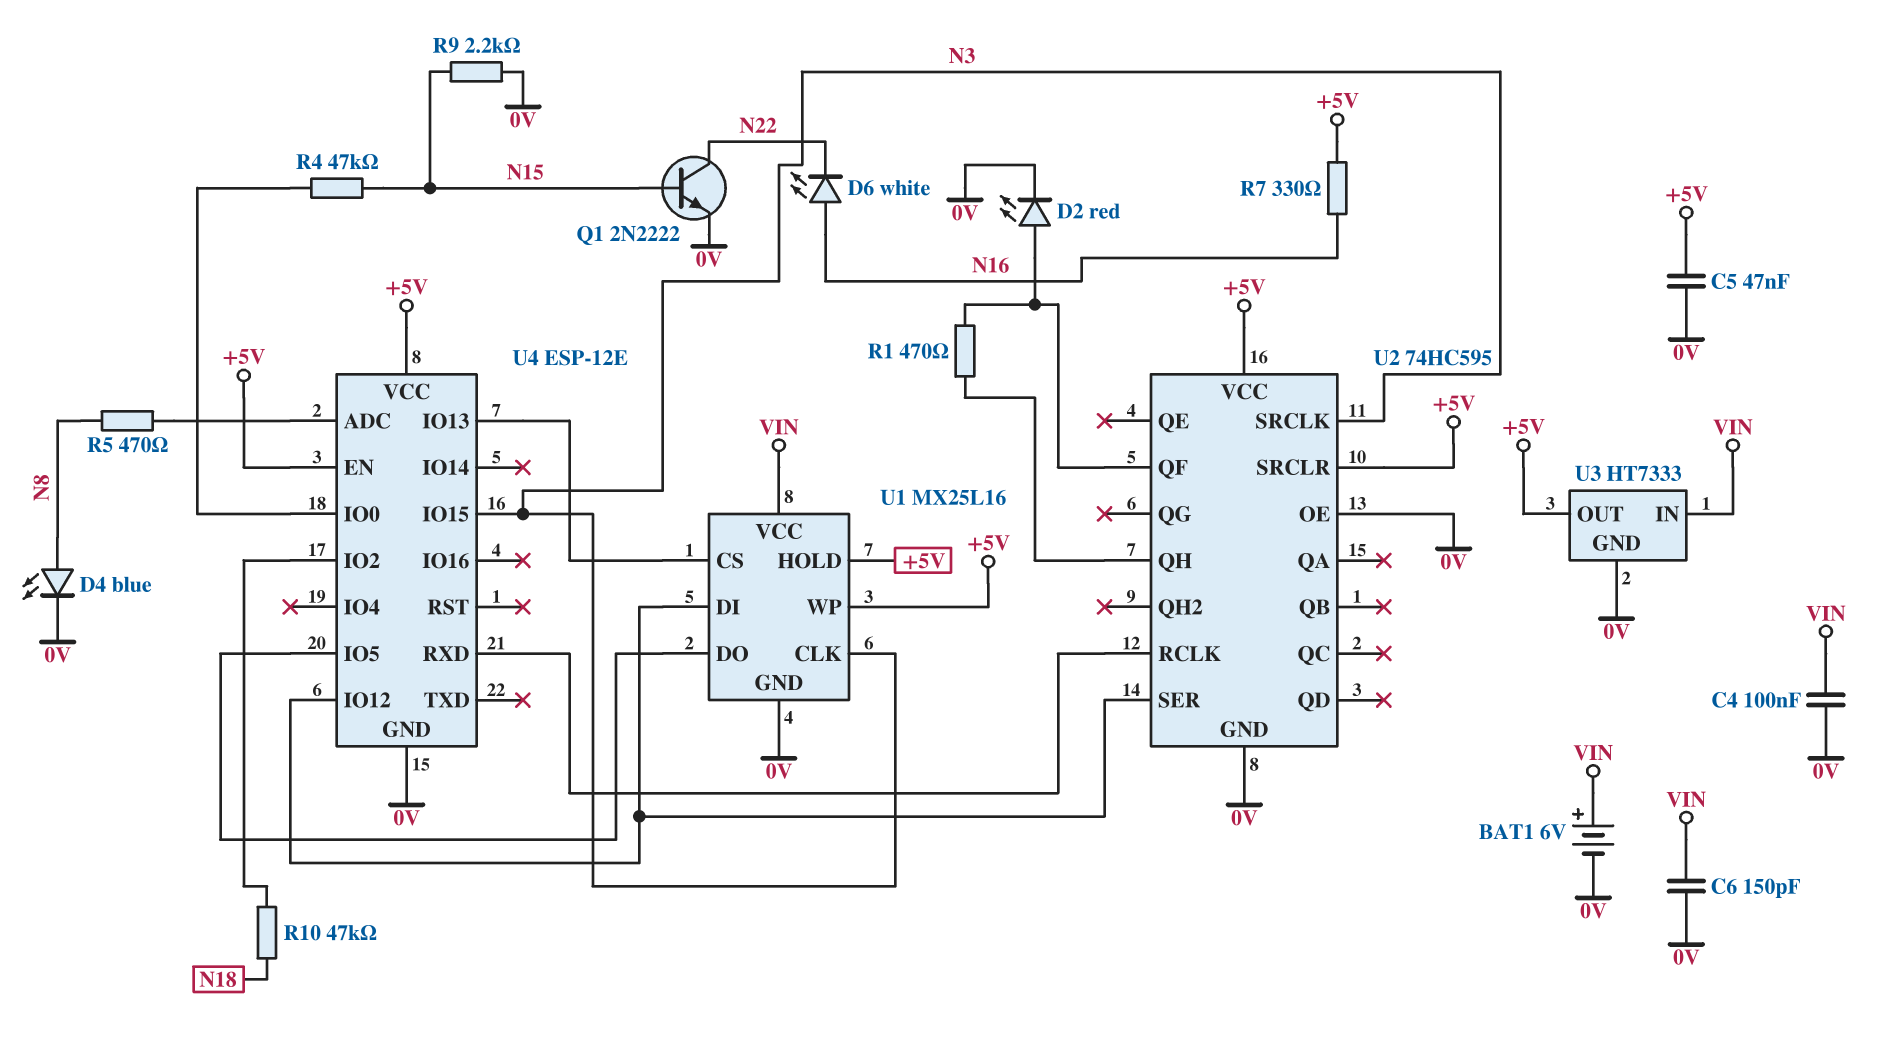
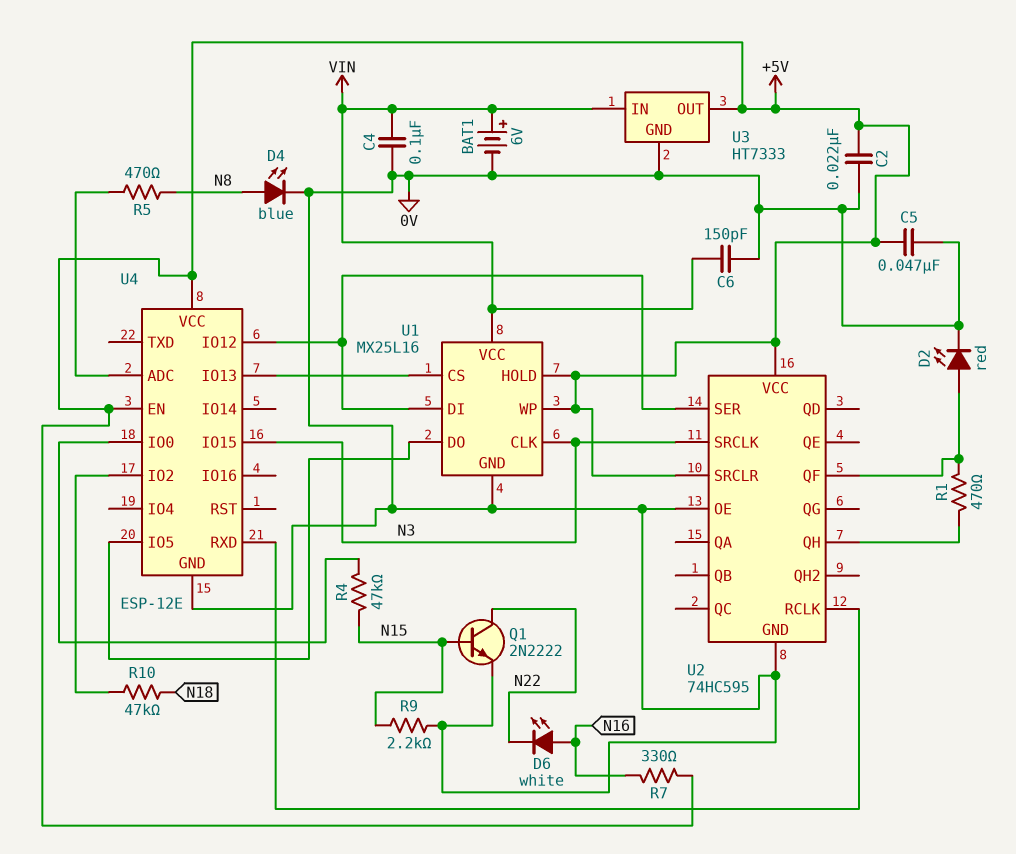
C2: none -> 22nF (+5V, 0V)

